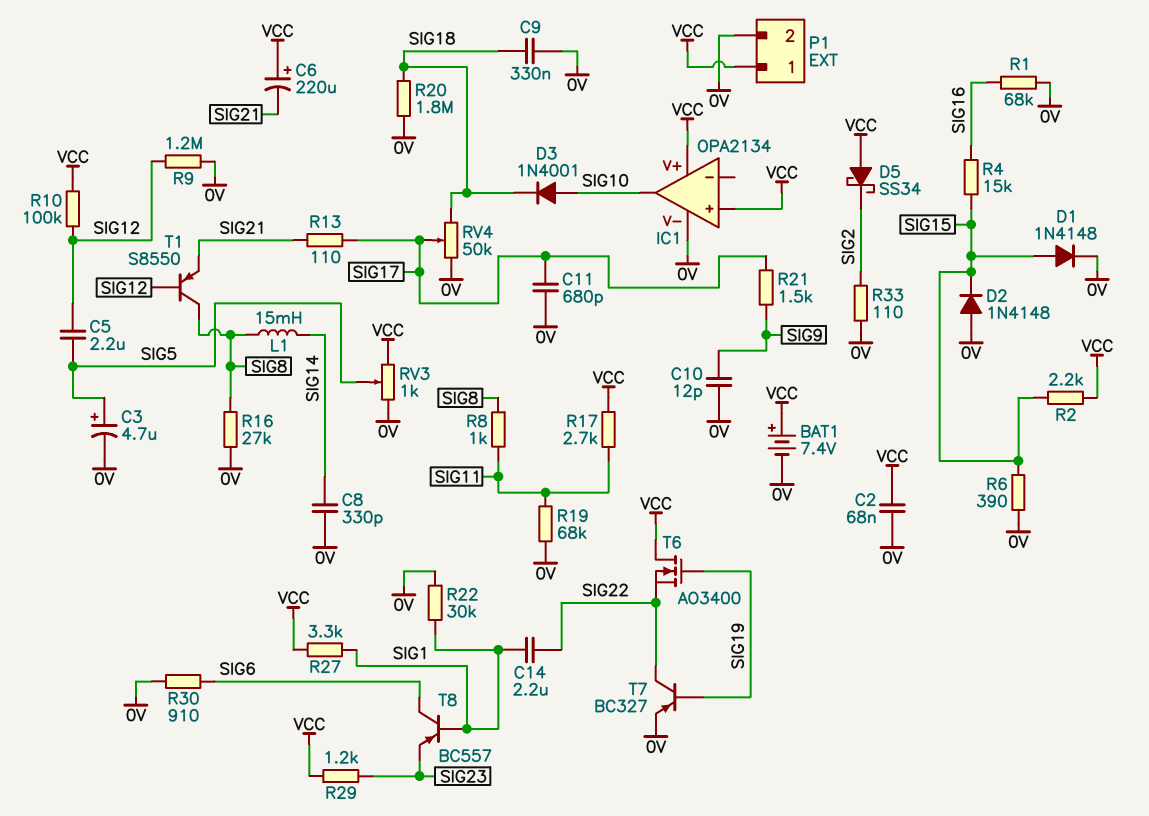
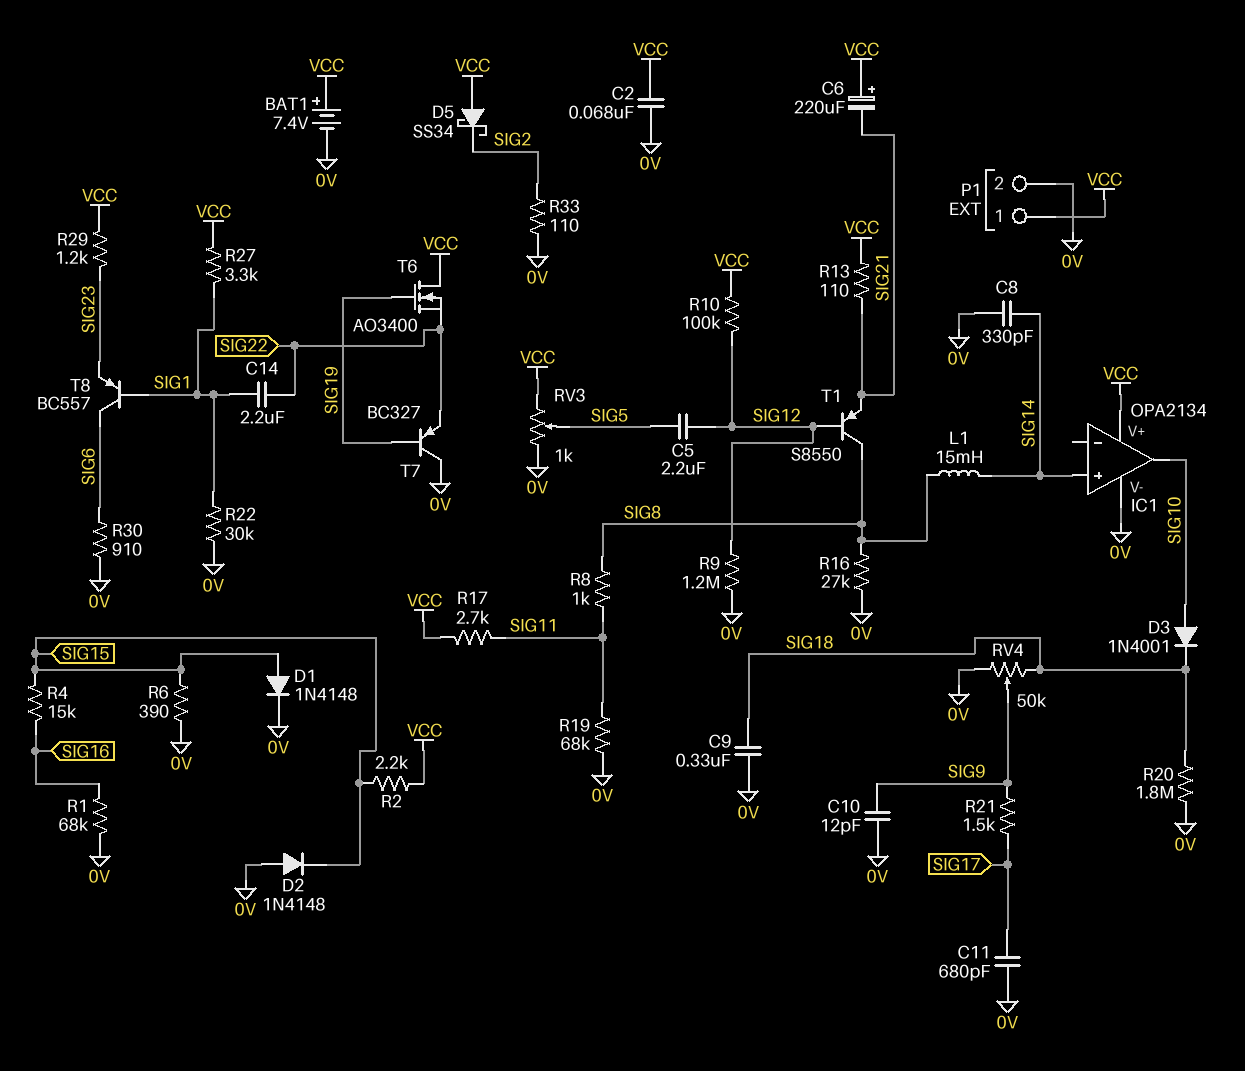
C3: 4.7uF (plus SIG5, minus 0V) -> none
IC1 pin in+: VCC -> SIG14
R13: 110 (SIG17, SIG21) -> 110 (SIG21, VCC)
RV4: 50k (0V, SIG18, wiper SIG17) -> 50k (0V, SIG18, wiper SIG9)
T7: PNP BC327 (B SIG19, C SIG22, E 0V) -> PNP BC327 (B SIG19, C 0V, E SIG22)

